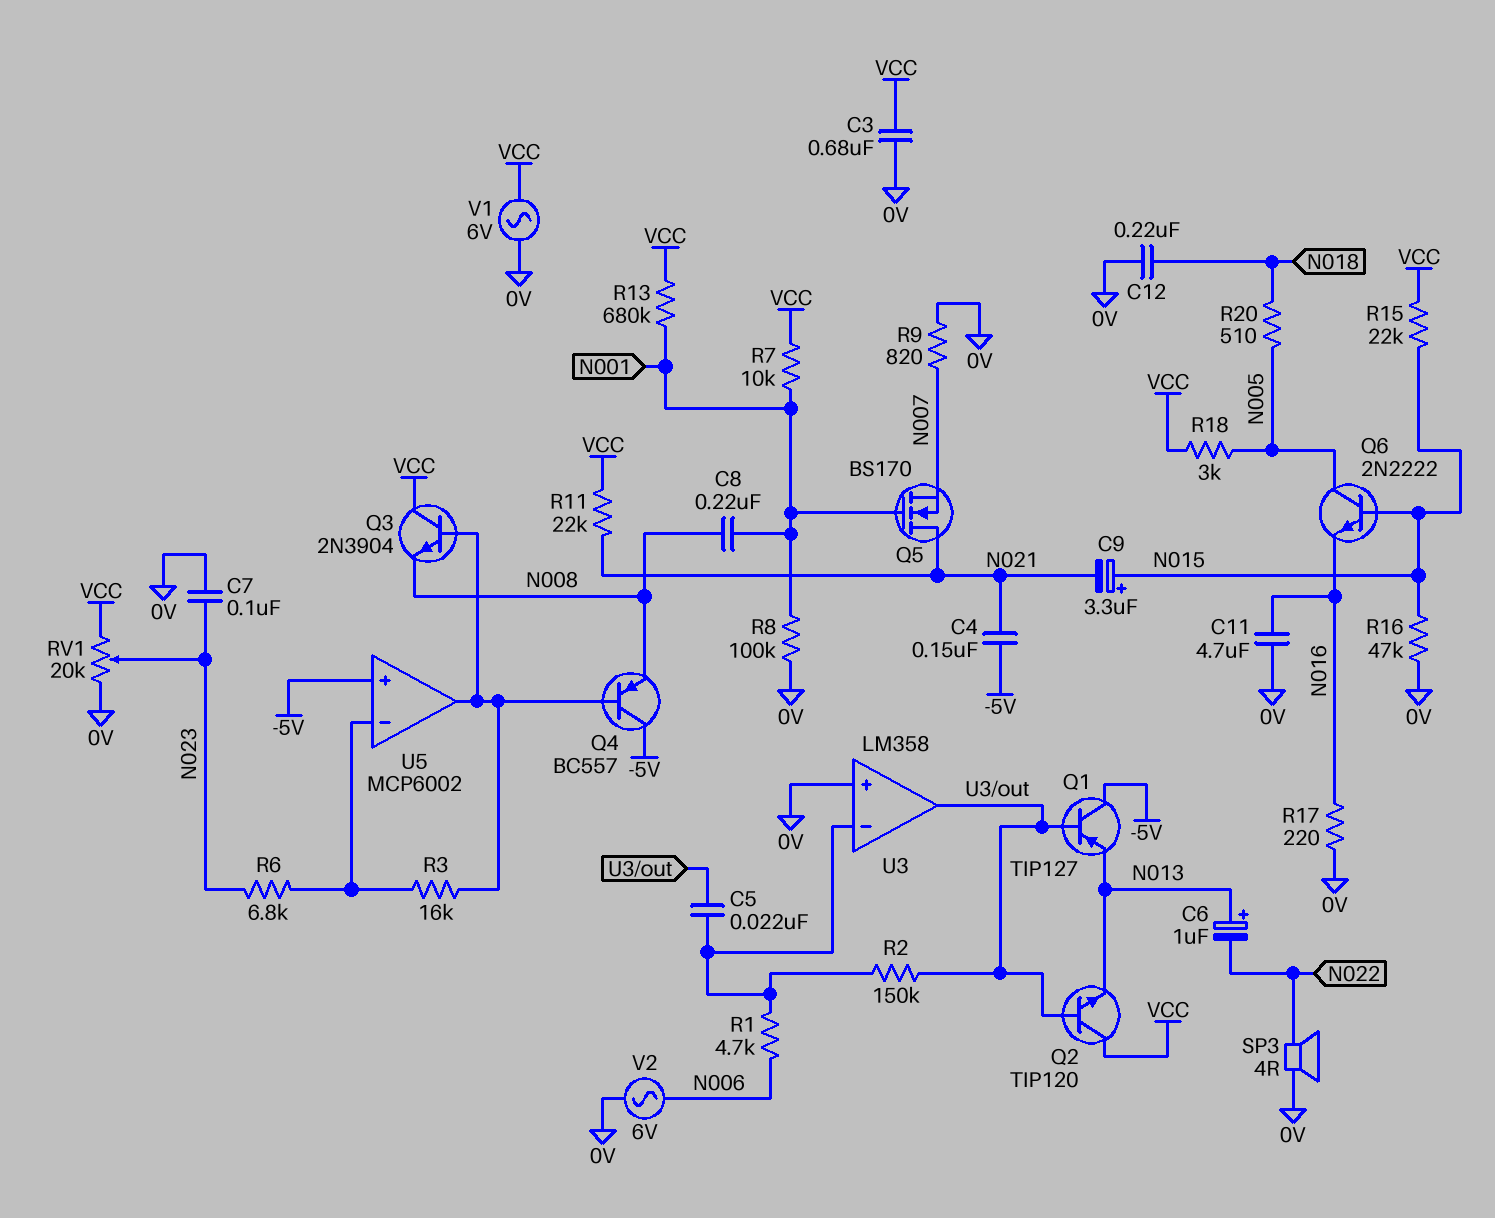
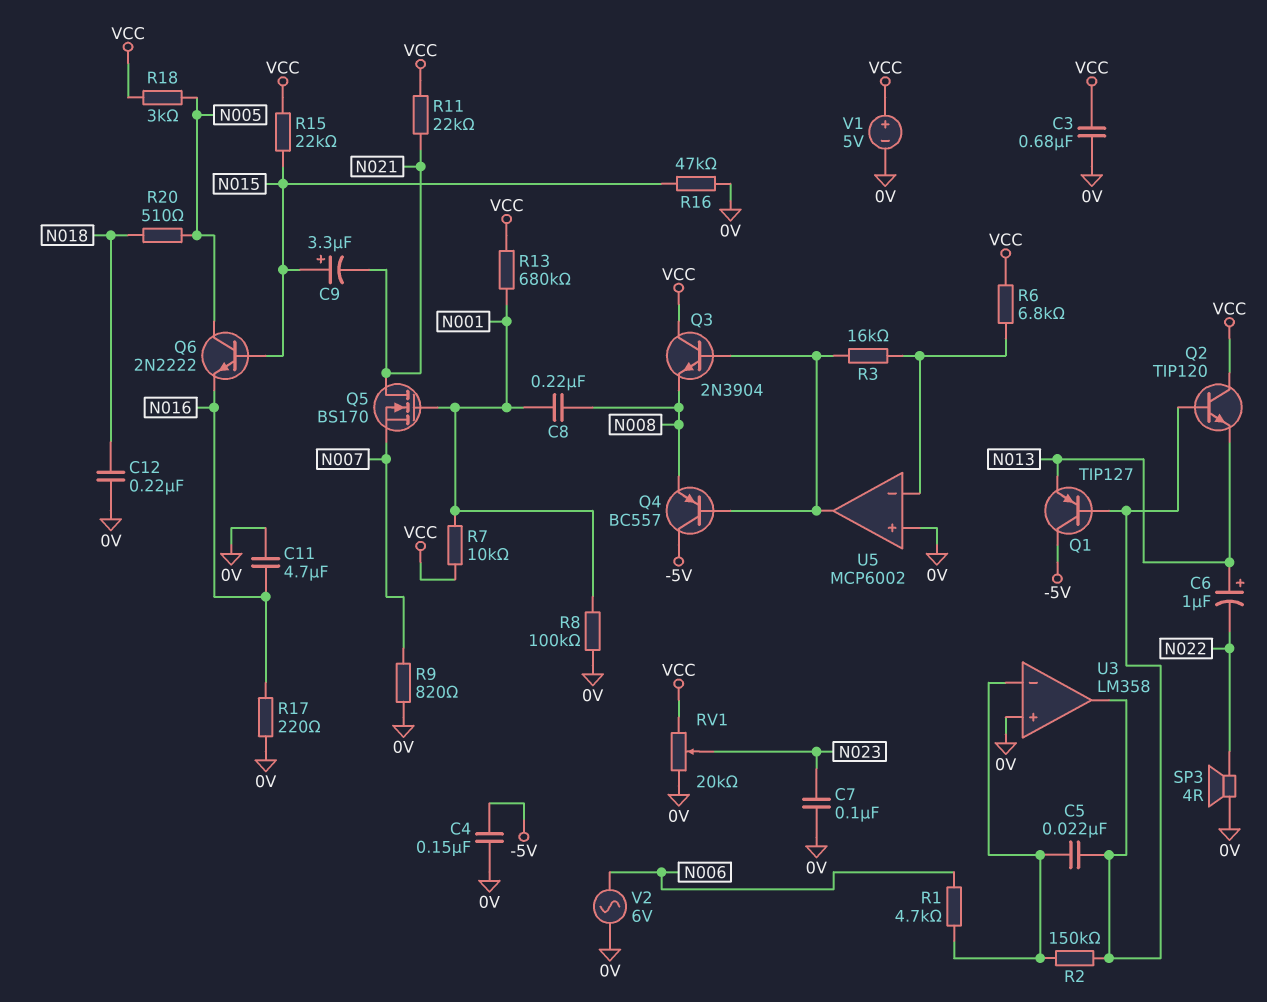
C4: 150nF (-5V, N021) -> 150nF (-5V, 0V)
R6: 6.8k (N023, U5/in-) -> 6.8k (U5/in-, VCC)
U5 pin in+: -5V -> 0V
V1: AC 6V (0V, VCC) -> 5V (plus VCC, minus 0V)

